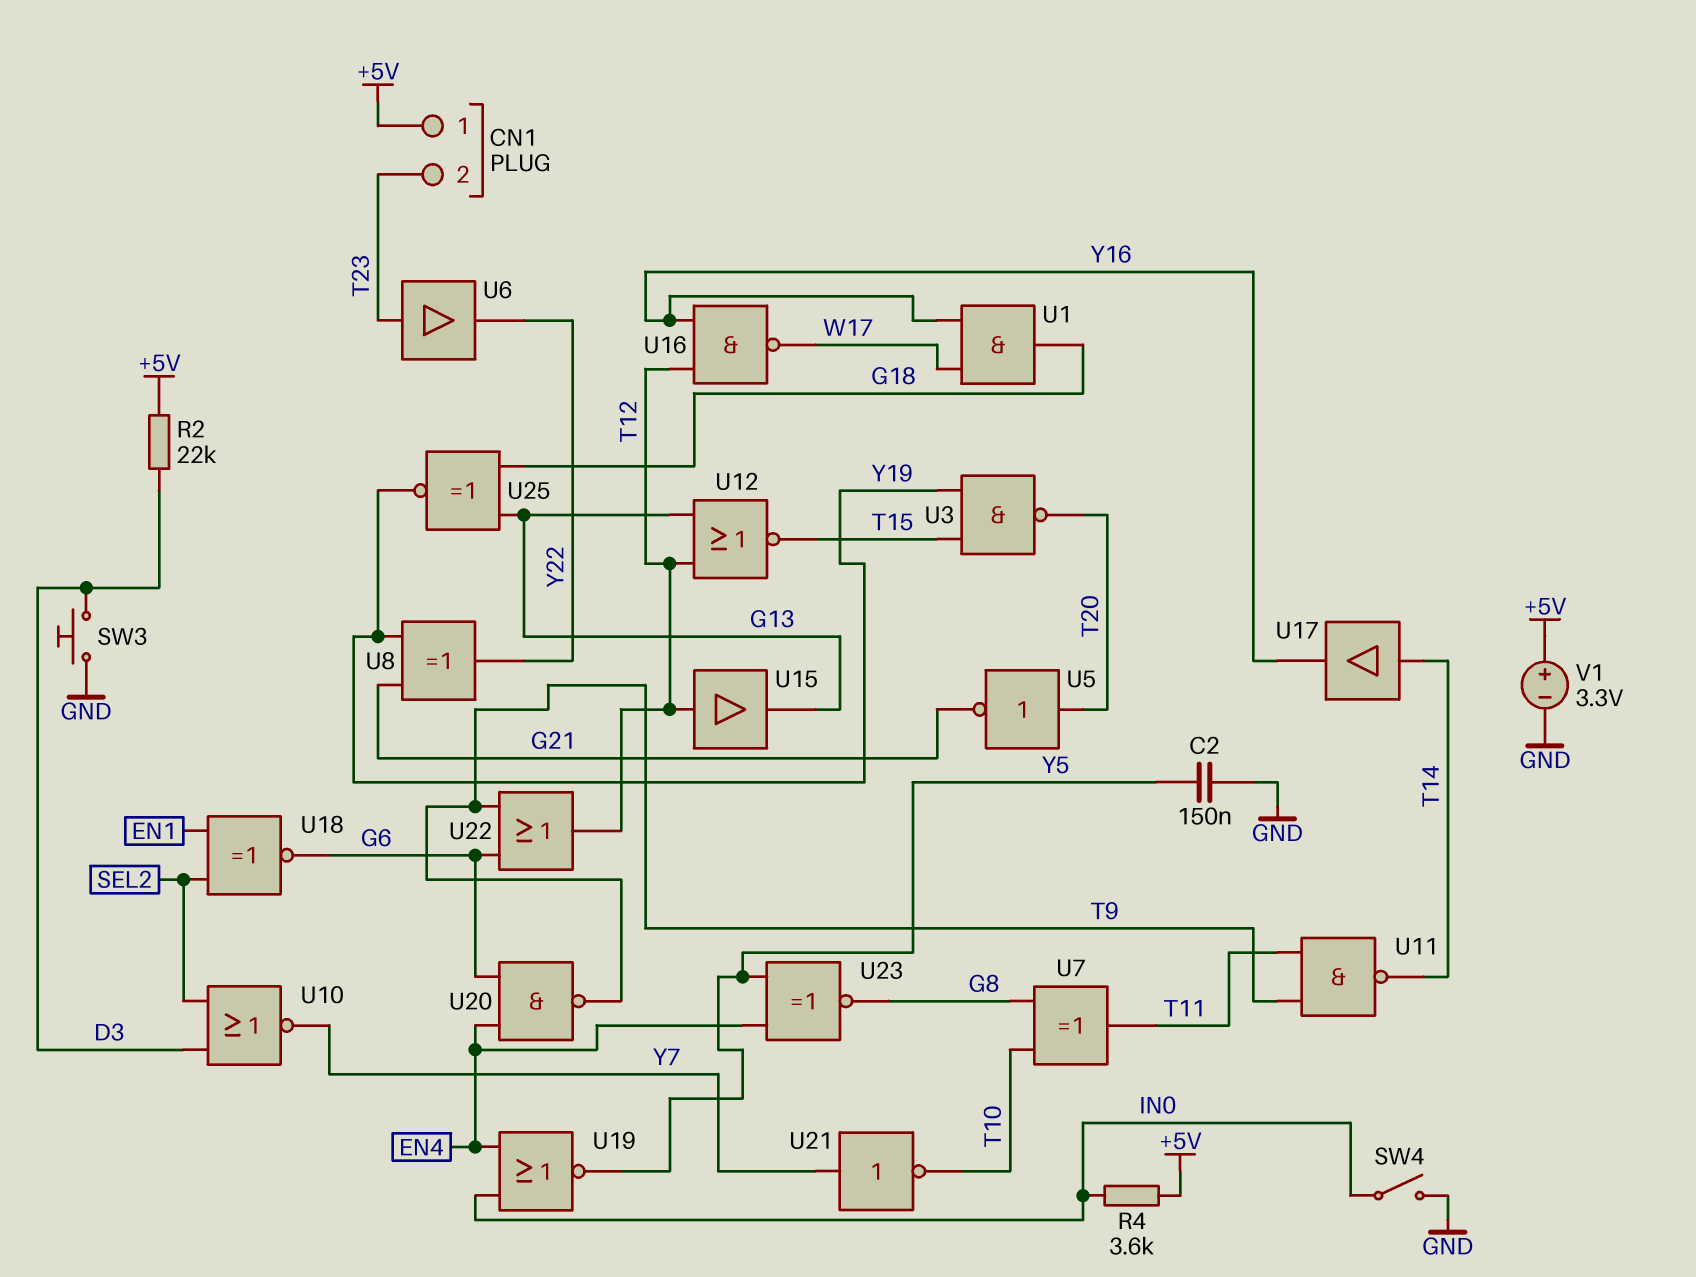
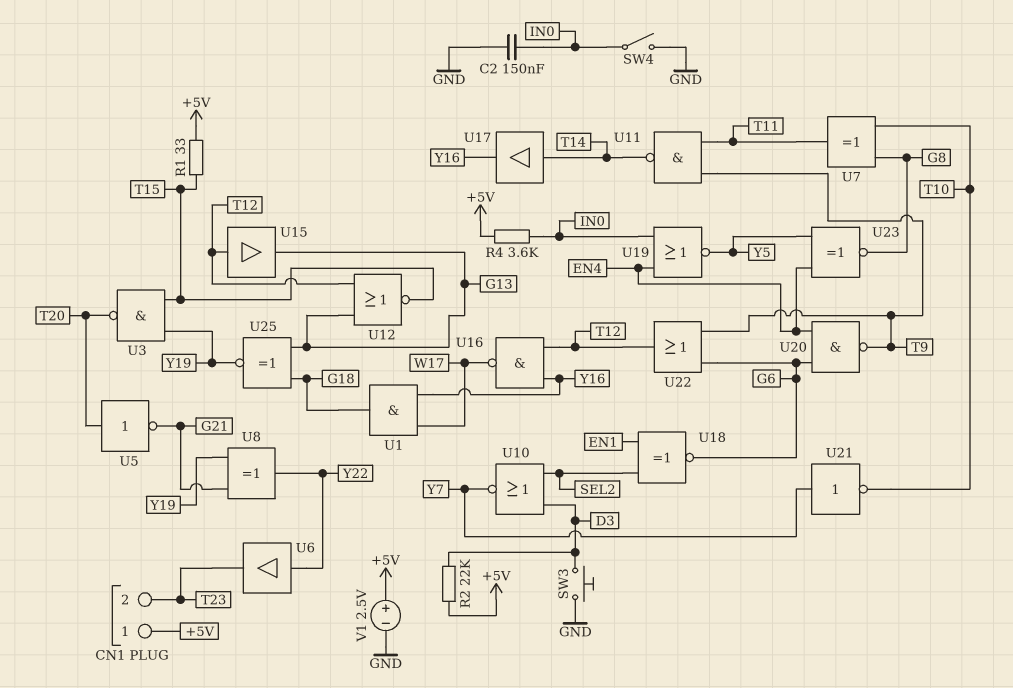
C2: 150nF (GND, Y5) -> 150nF (GND, IN0)
R1: none -> 33 (+5V, T15)
U6: buffer (in T23, out Y22) -> buffer (in Y22, out T23)
V1: 3.3V (plus +5V, minus GND) -> 2.5V (plus +5V, minus GND)

